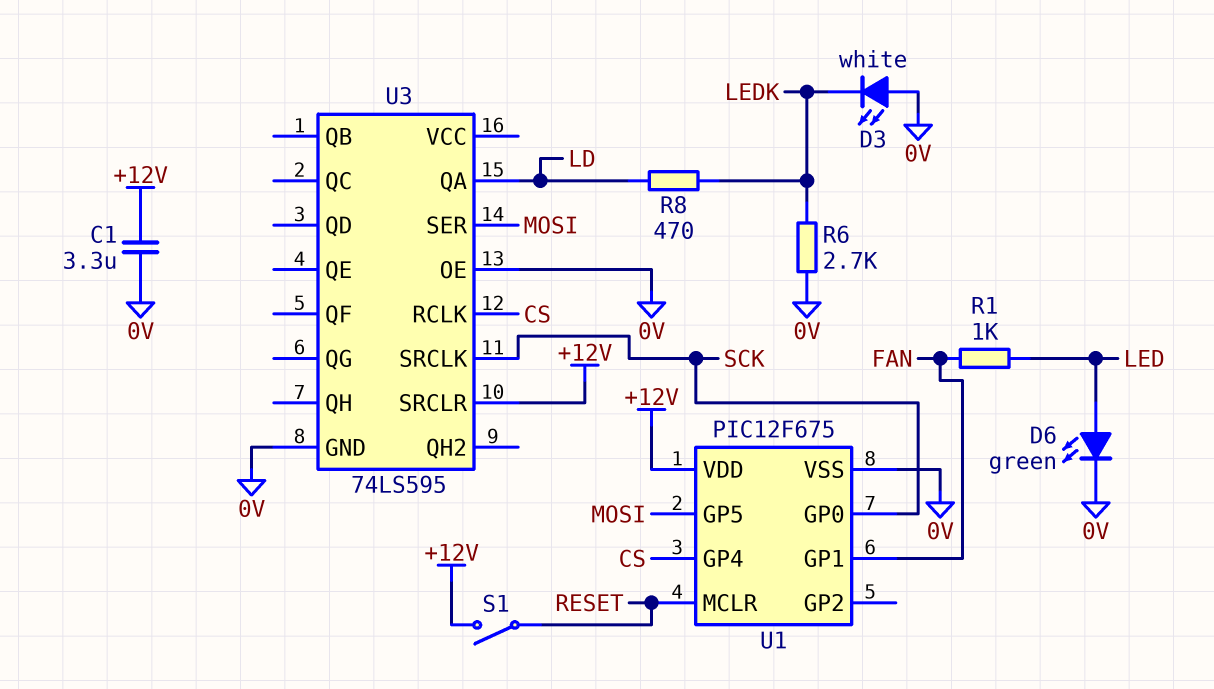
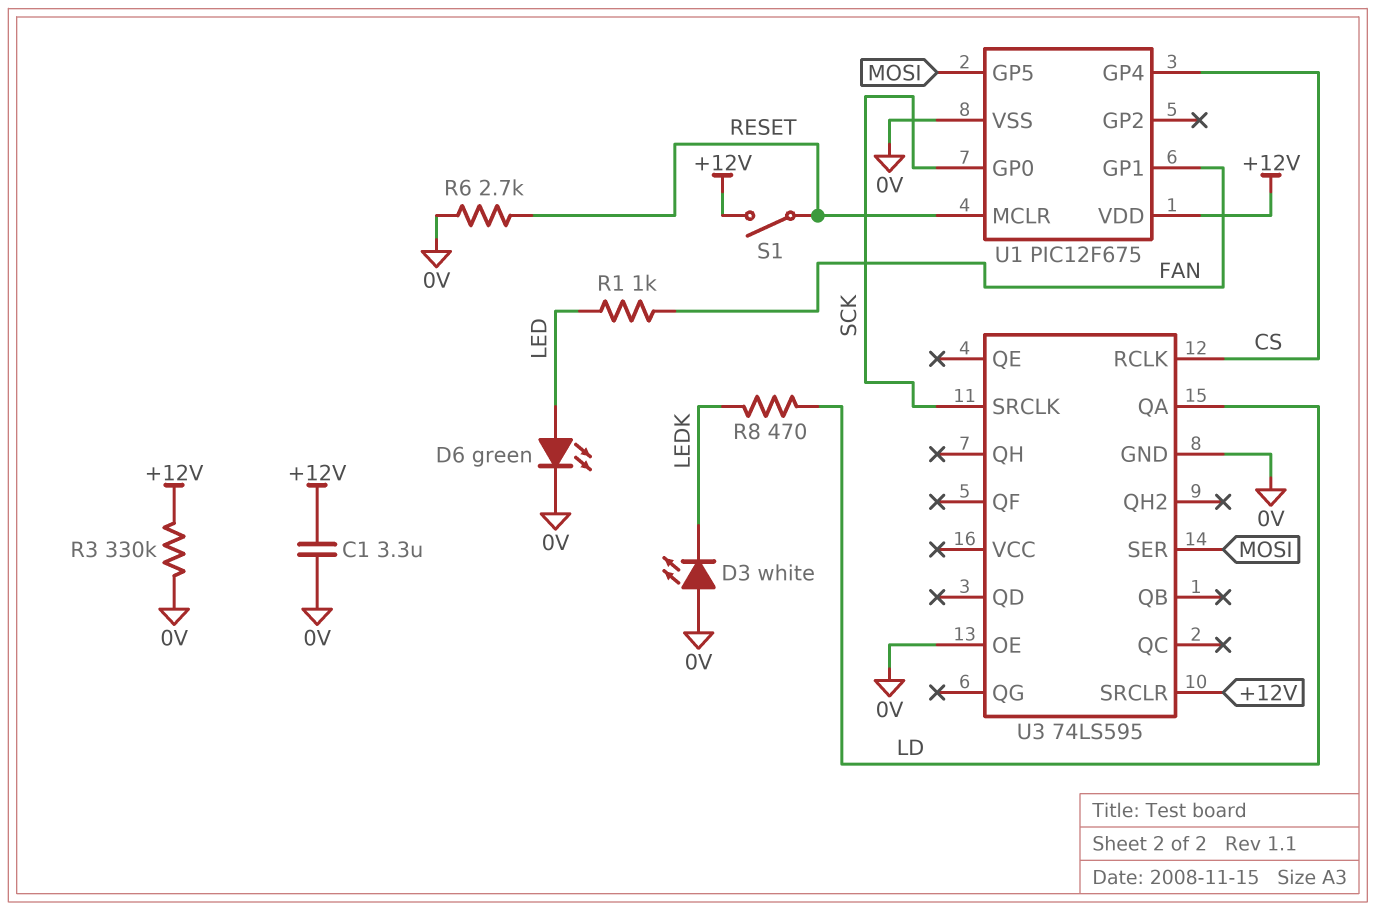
R3: none -> 330k (+12V, 0V)
R6: 2.7k (0V, LEDK) -> 2.7k (0V, RESET)

